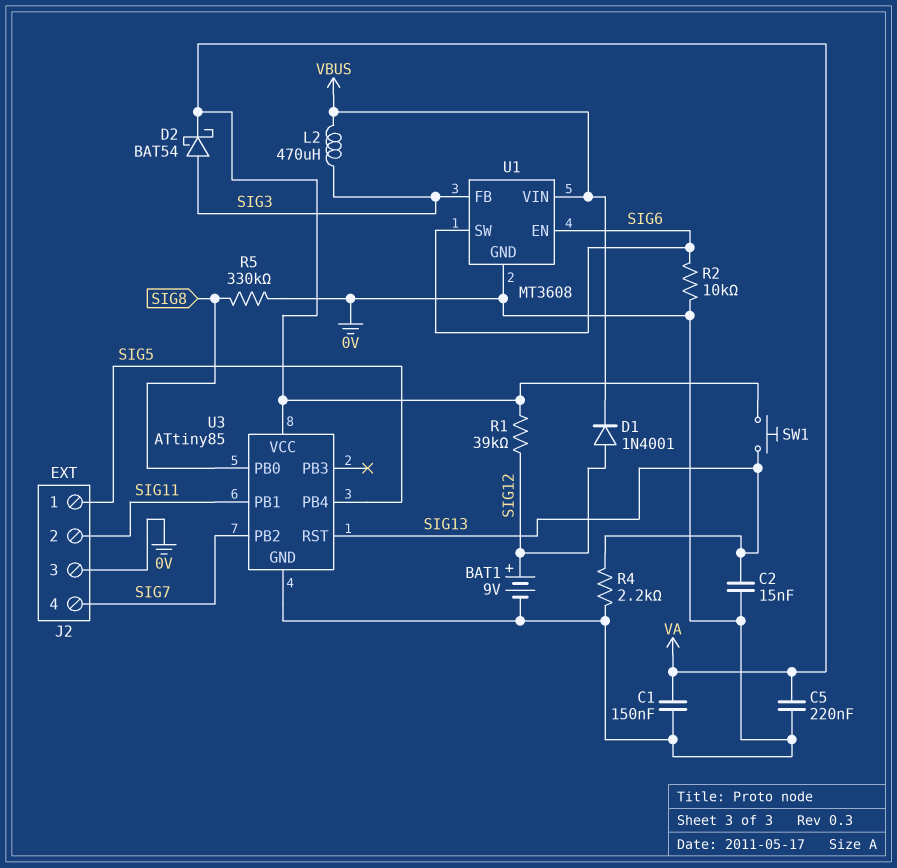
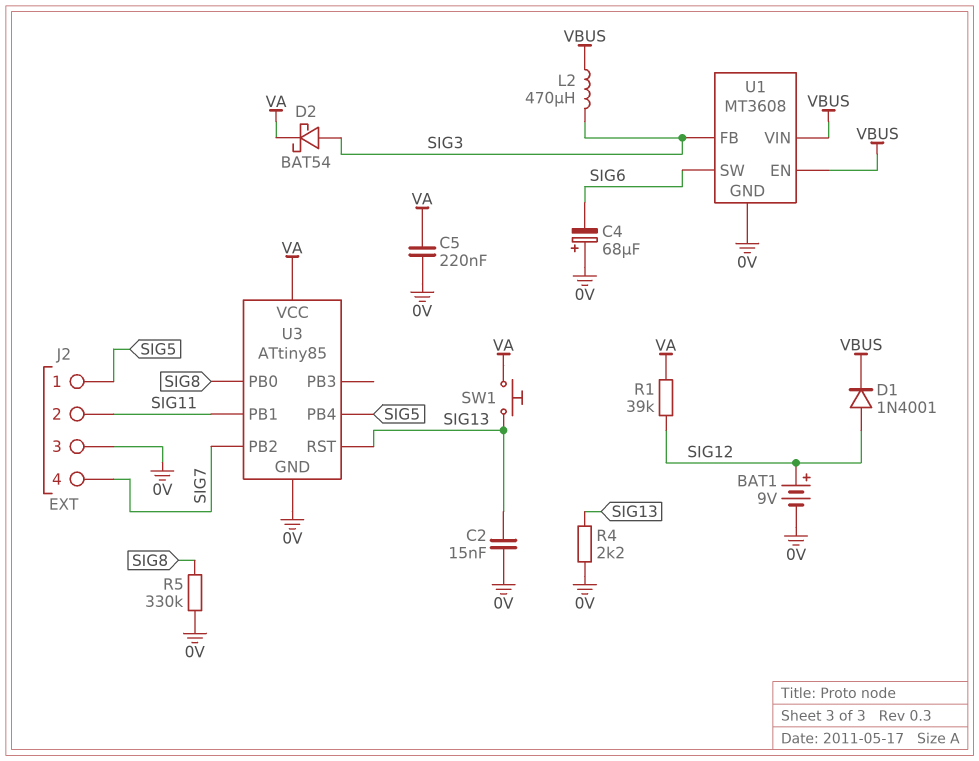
C1: 150nF (0V, VA) -> none
C4: none -> 68uF (plus 0V, minus SIG6)
R2: 10k (0V, SIG6) -> none
U1 pin EN: SIG6 -> VBUS

